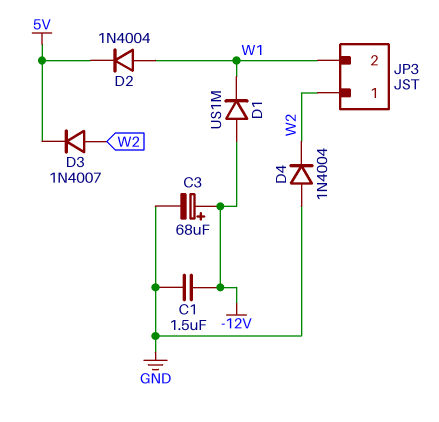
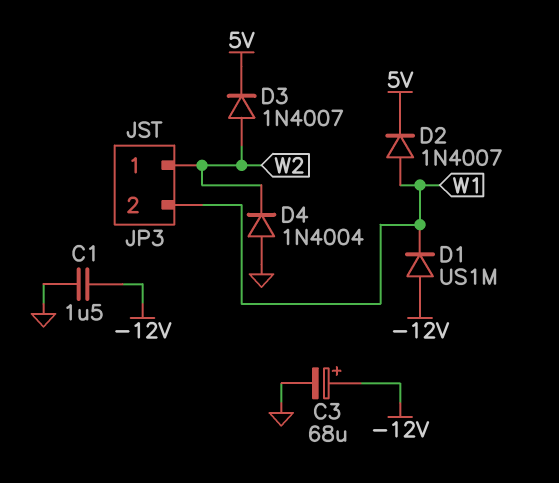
D2: diode 1N4004 (A W1, K 5V) -> diode 1N4007 (A W1, K 5V)

